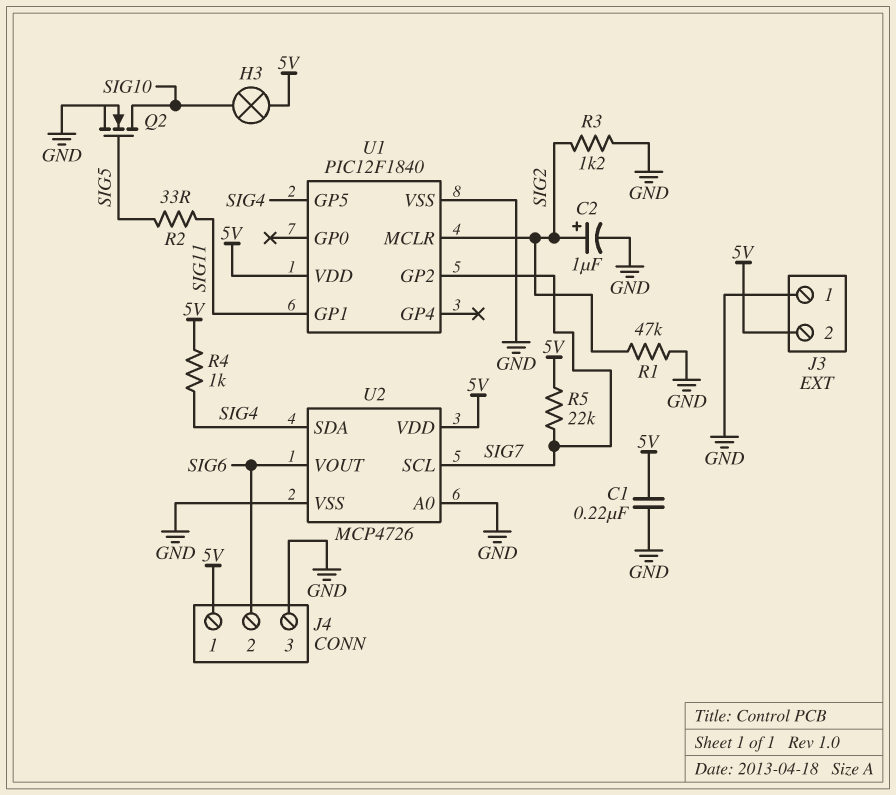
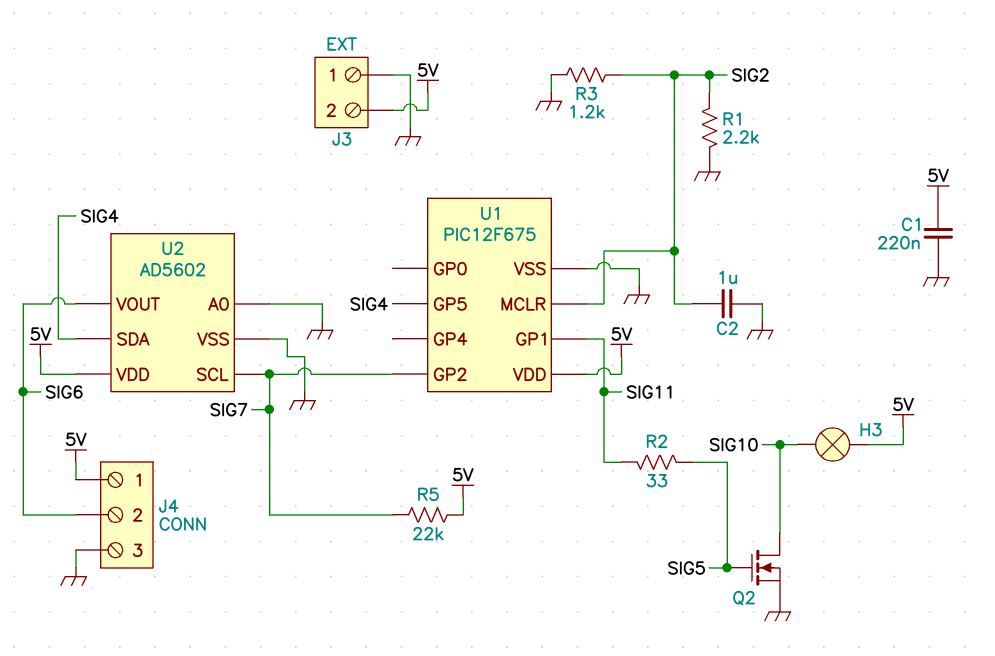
C2: 1uF (plus SIG2, minus GND) -> 1uF (GND, SIG2)
R1: 47k (GND, SIG2) -> 2.2k (GND, SIG2)
R4: 1k (5V, SIG4) -> none
U1: PIC12F1840 -> PIC12F675
U2: MCP4726 -> AD5602

